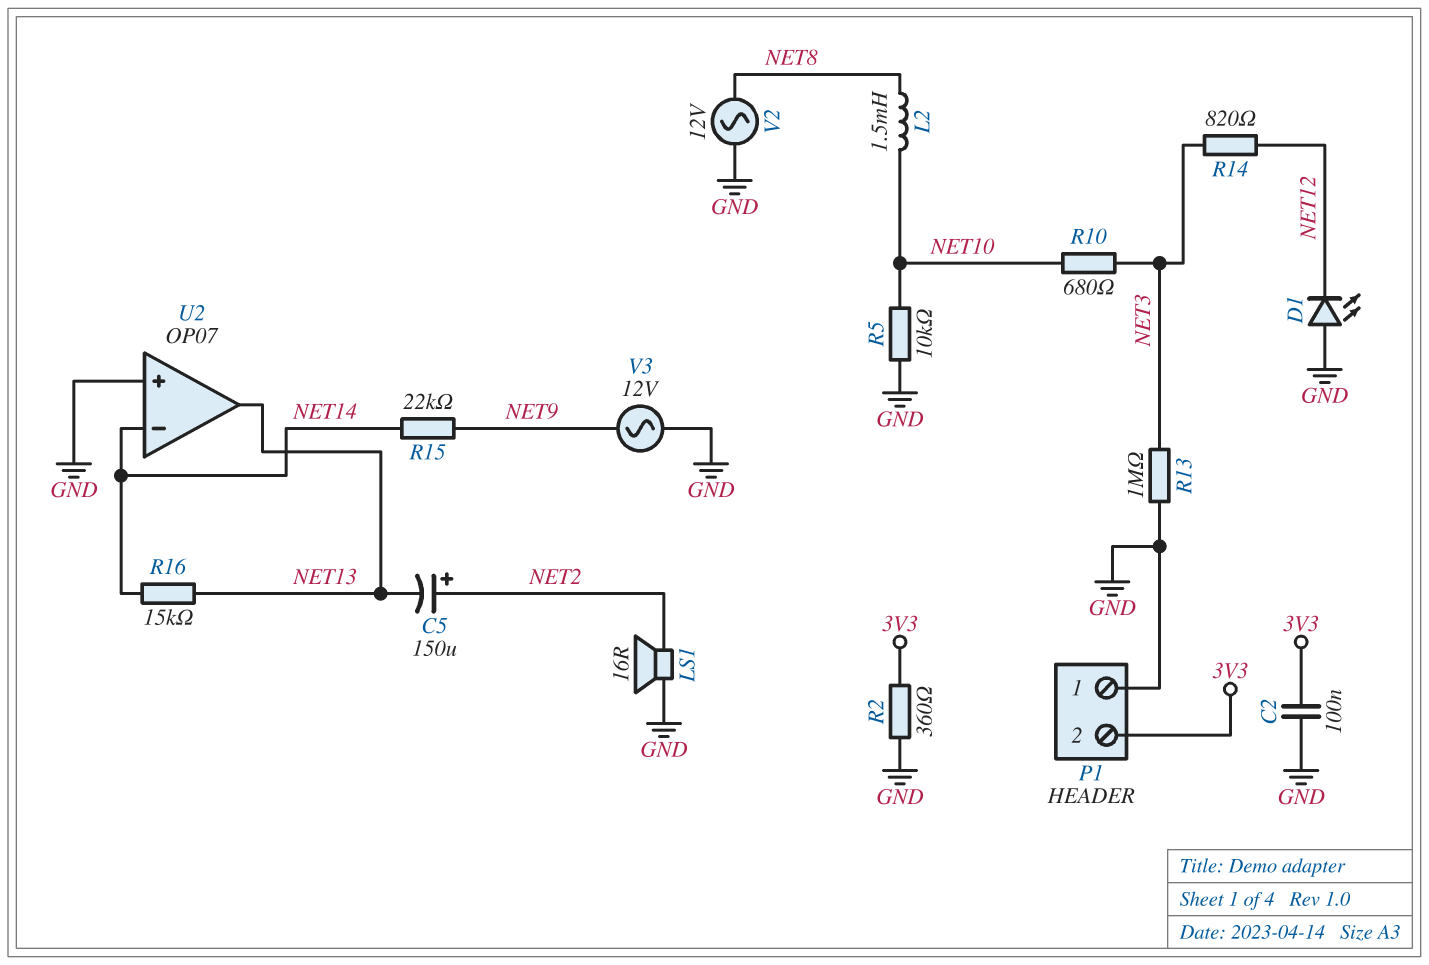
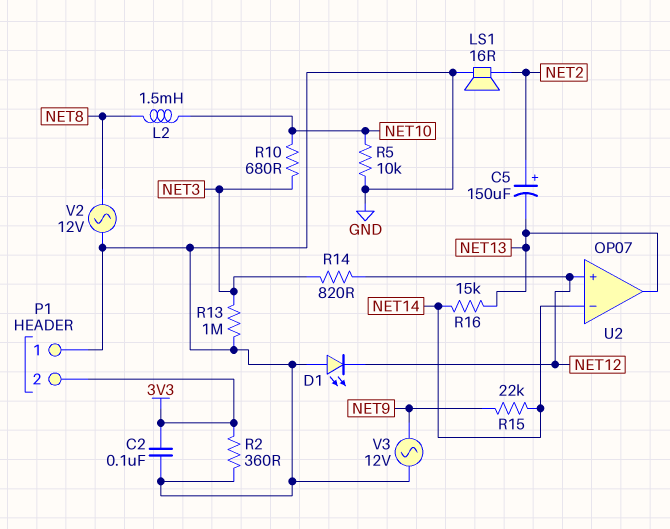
U2 pin in+: GND -> NET12

